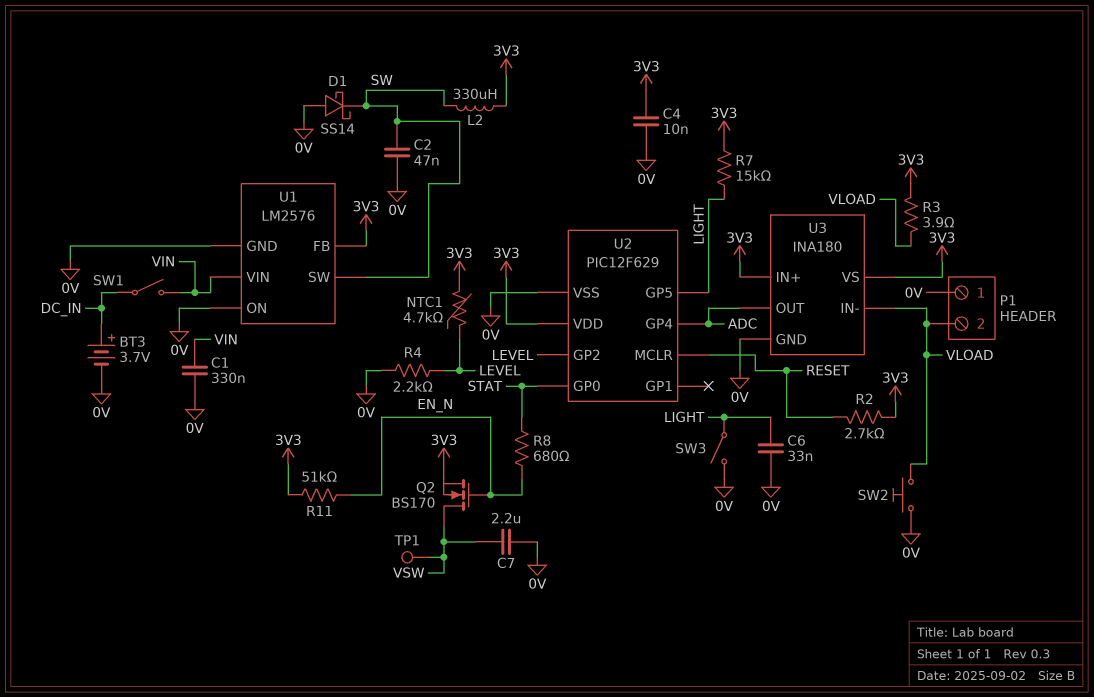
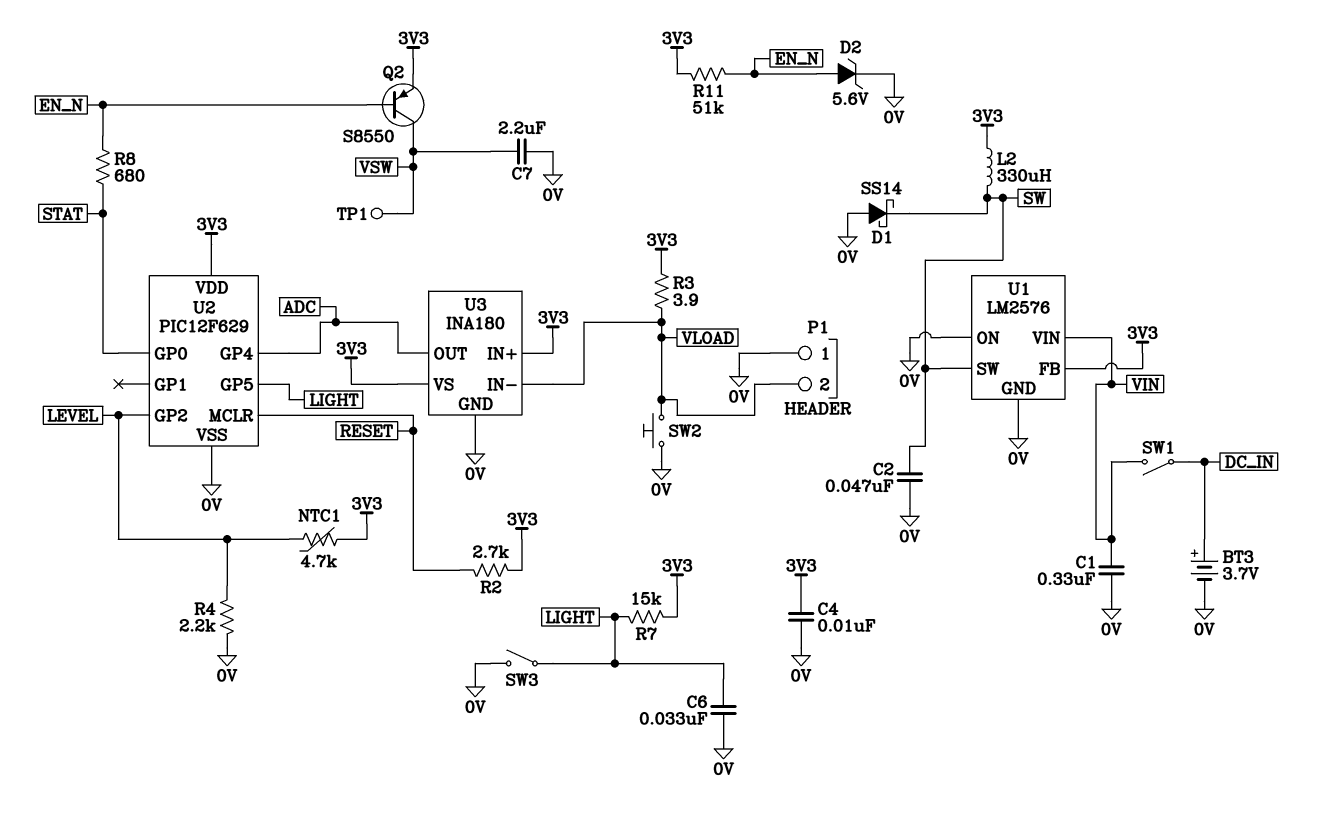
D2: none -> zener 5.6V (A EN_N, K 0V)
Q2: NMOS BS170 (G EN_N, D VSW, S 3V3) -> PNP S8550 (B EN_N, C VSW, E 3V3)

